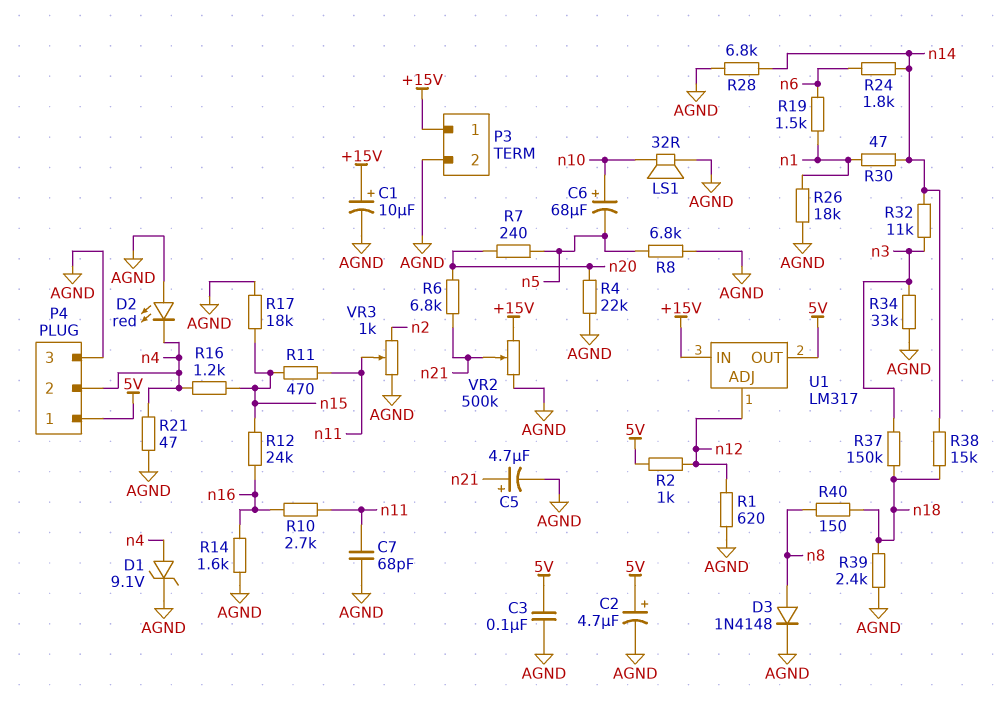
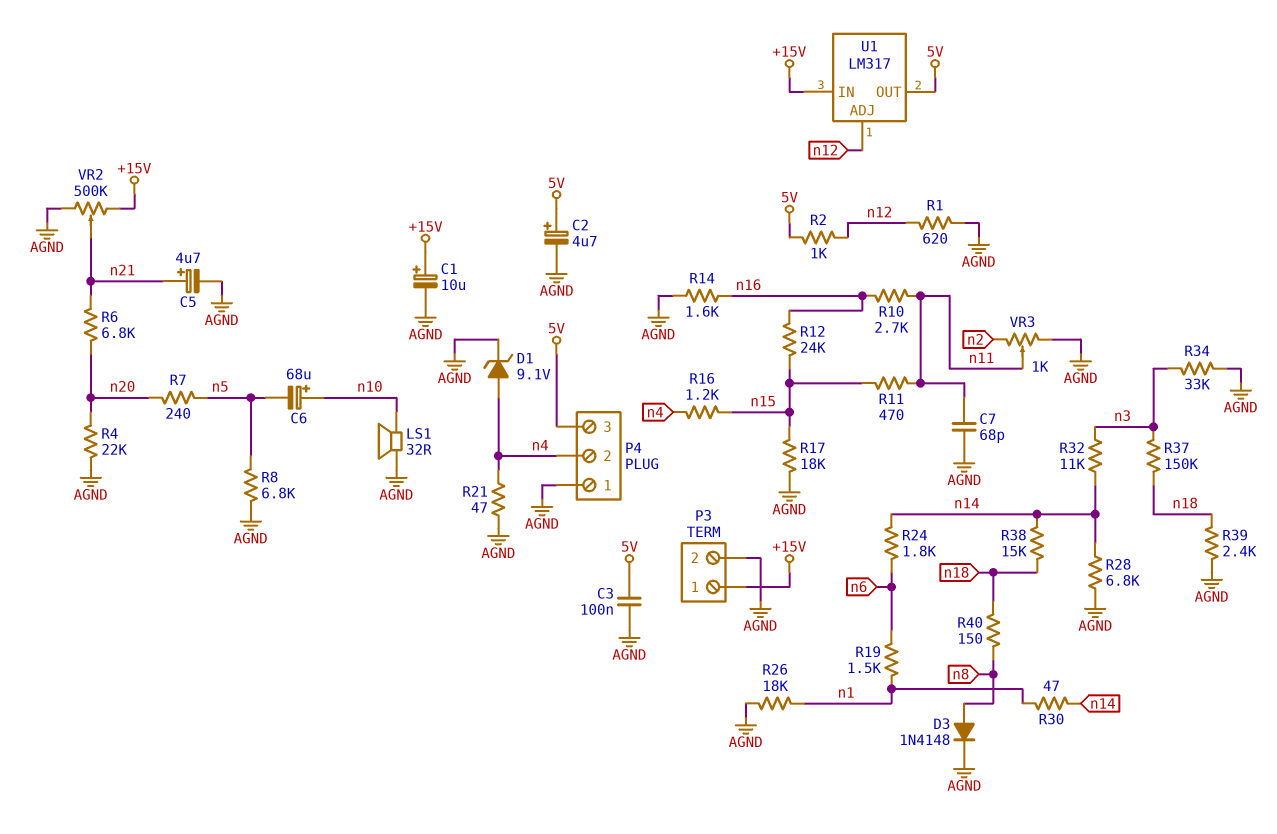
D2: LED red (A AGND, K n4) -> none
P4 pin 1: 5V -> AGND
P4 pin 3: AGND -> 5V

